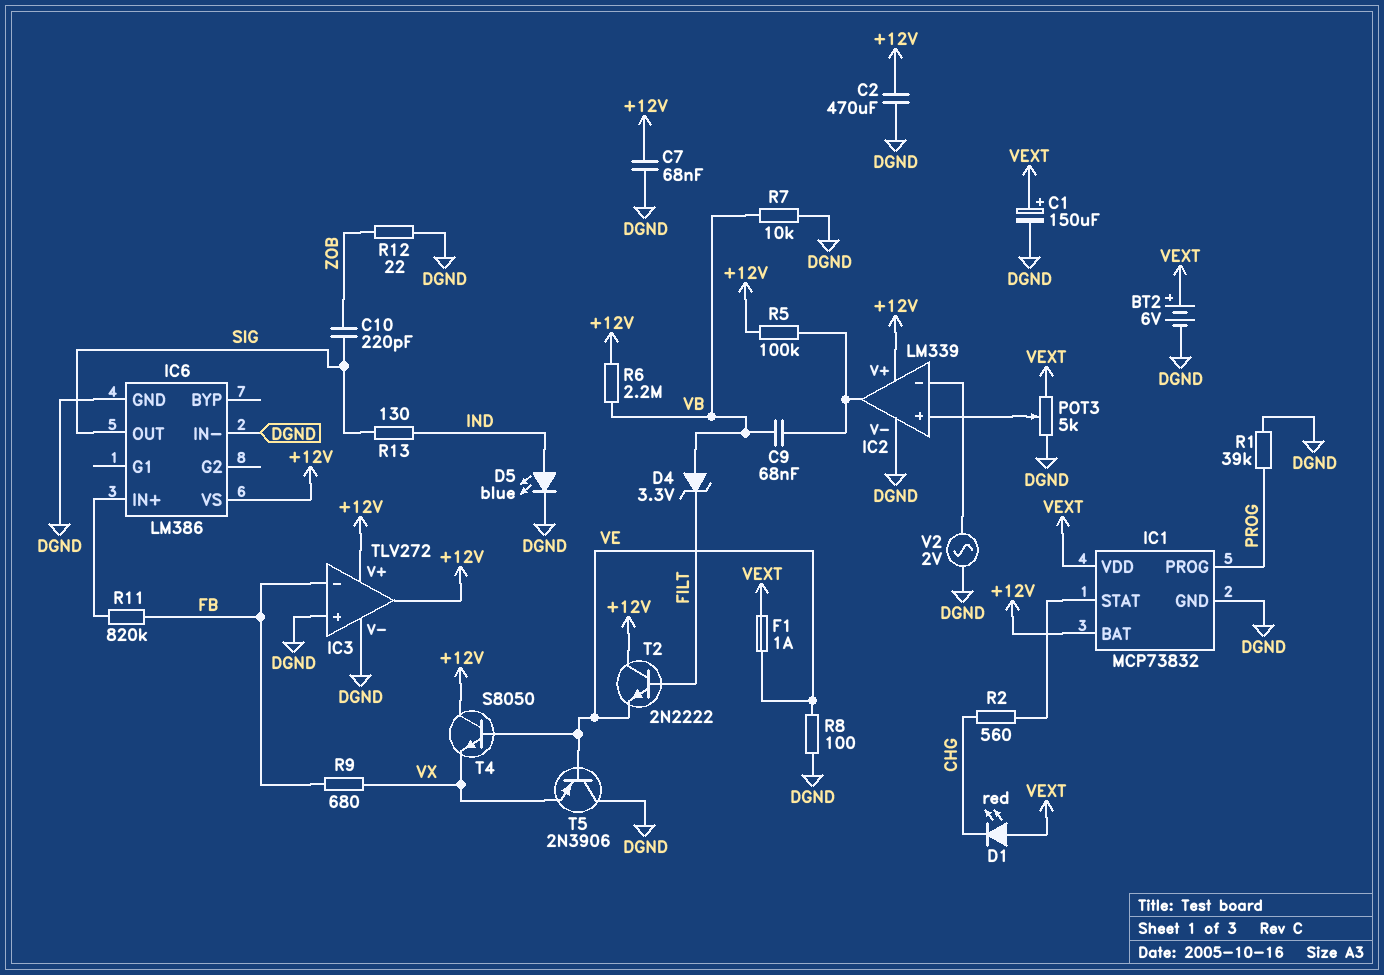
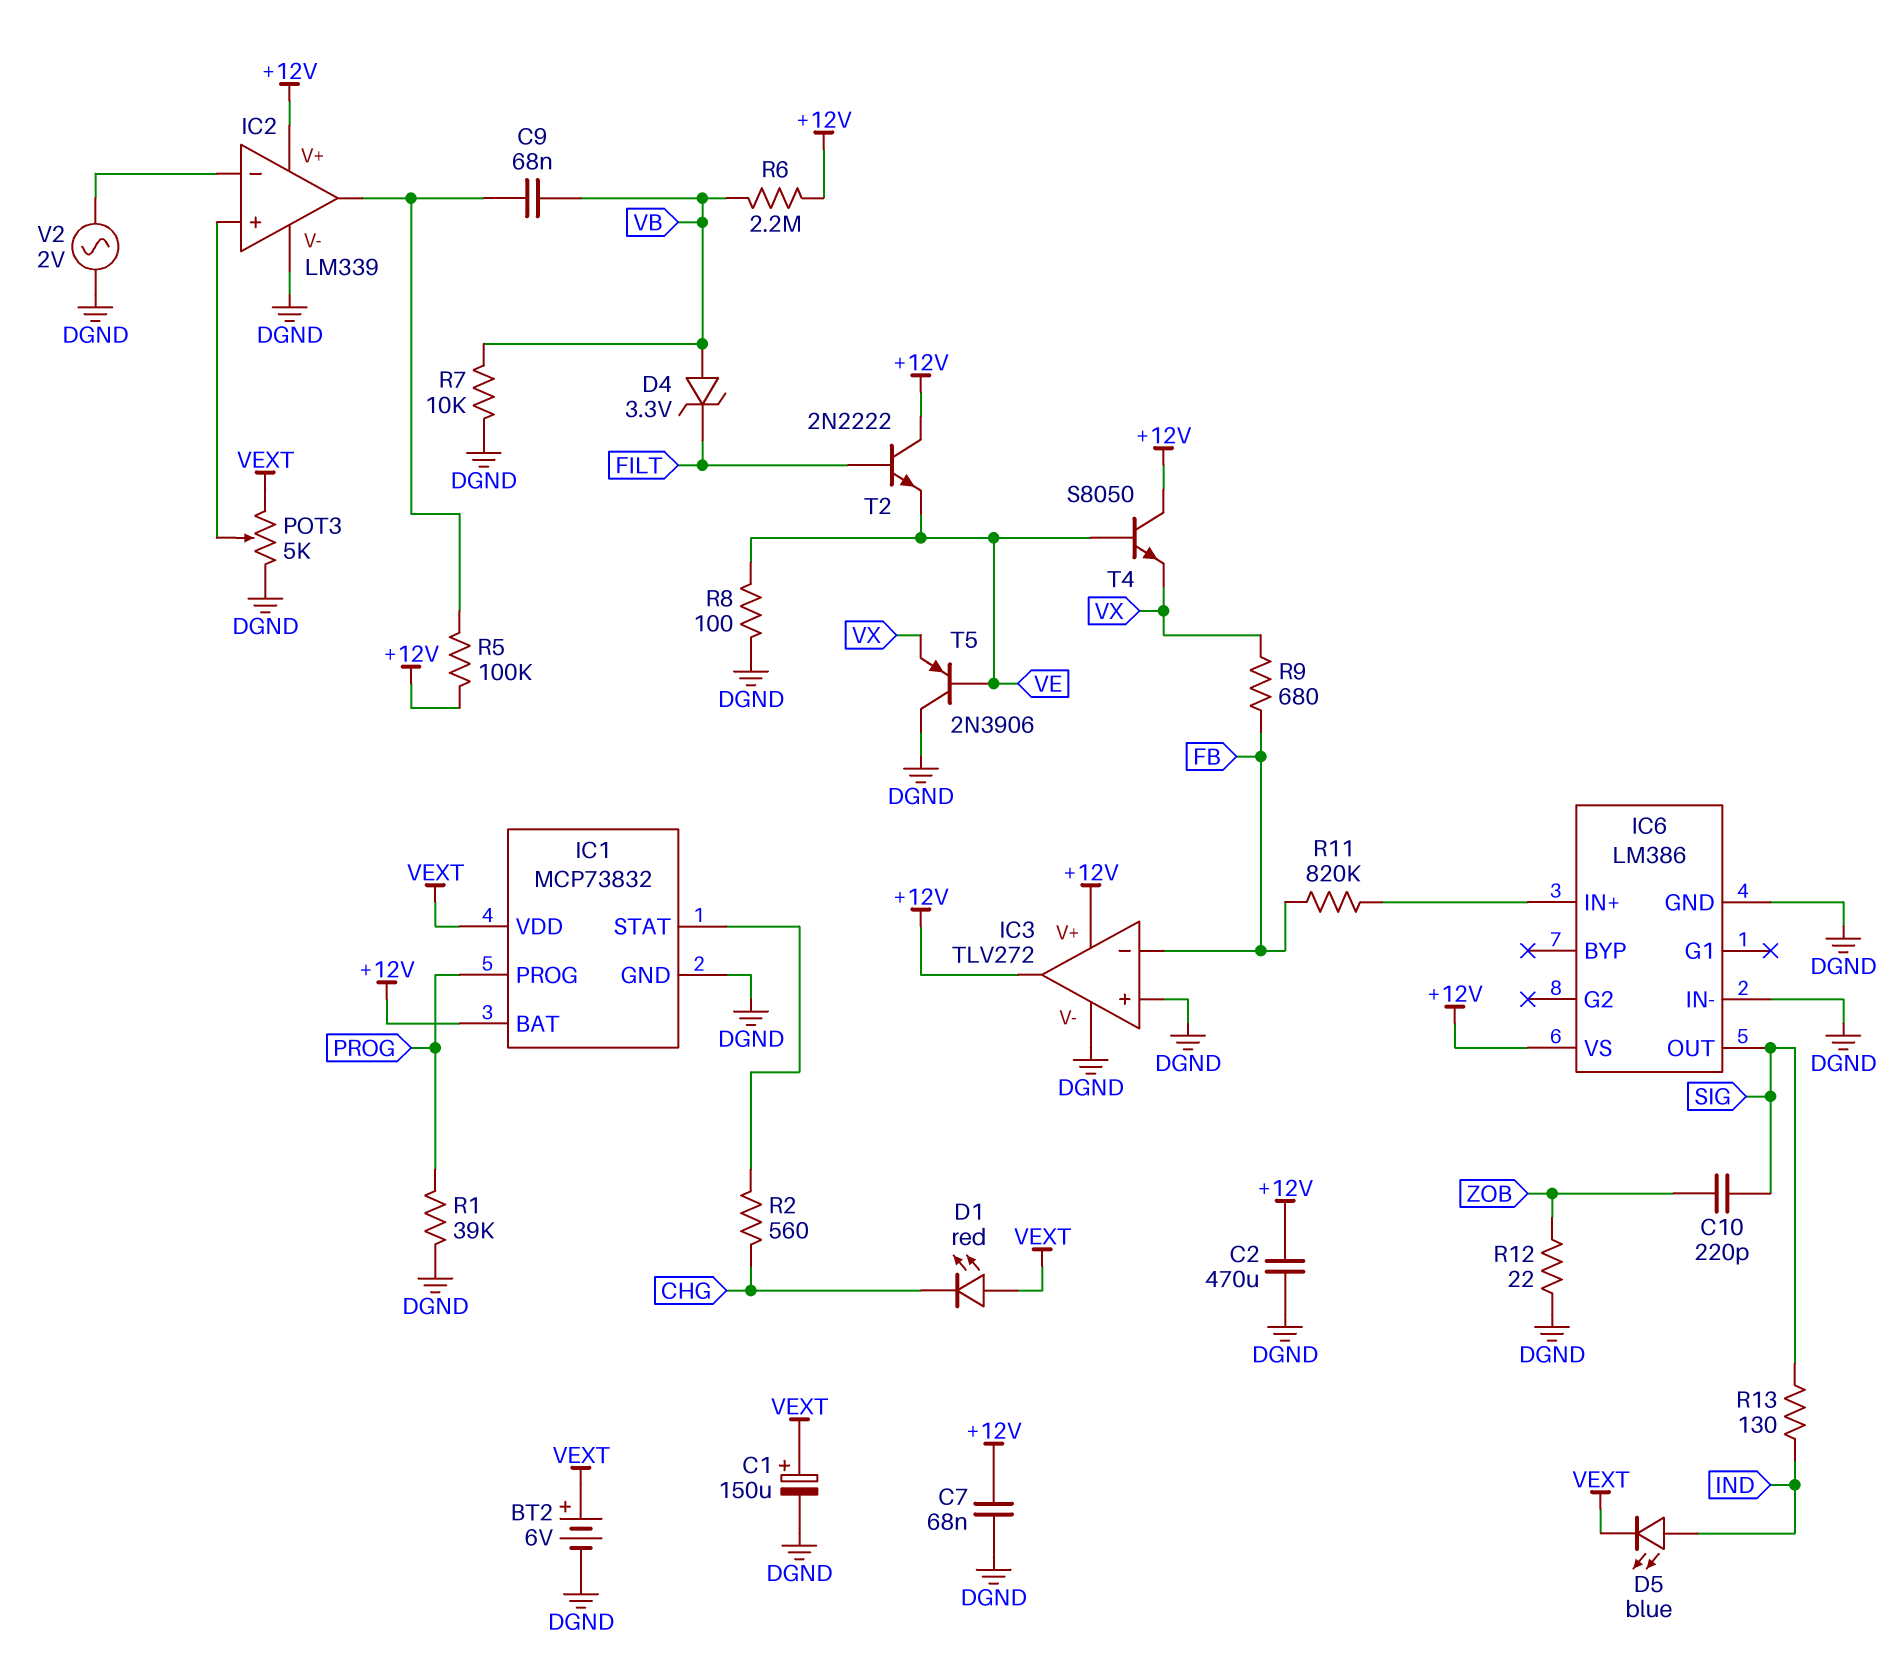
D5: LED blue (A IND, K DGND) -> LED blue (A IND, K VEXT)
F1: 1A (VE, VEXT) -> none

